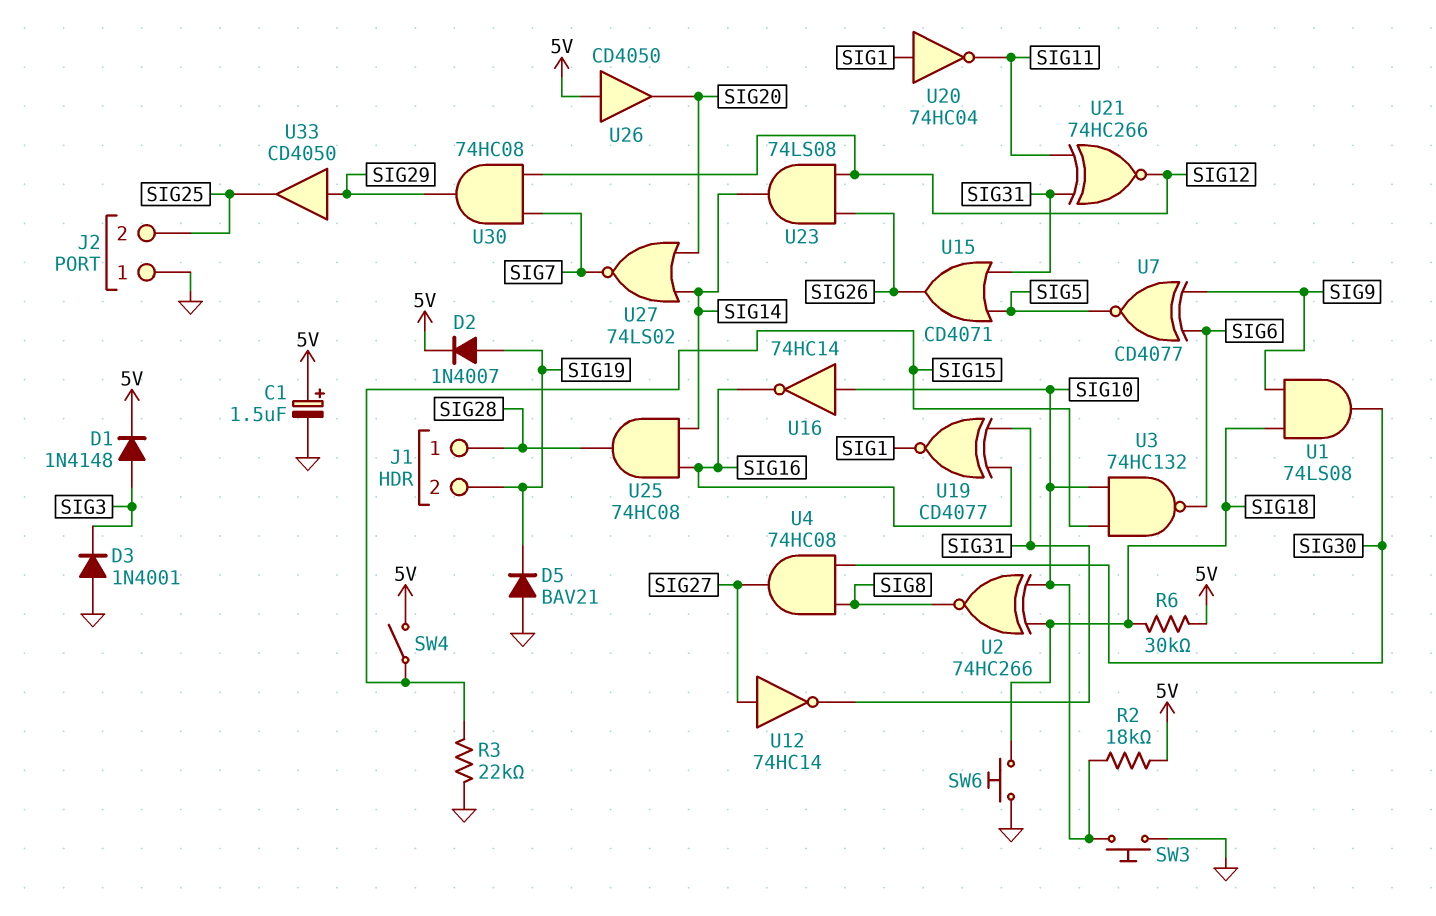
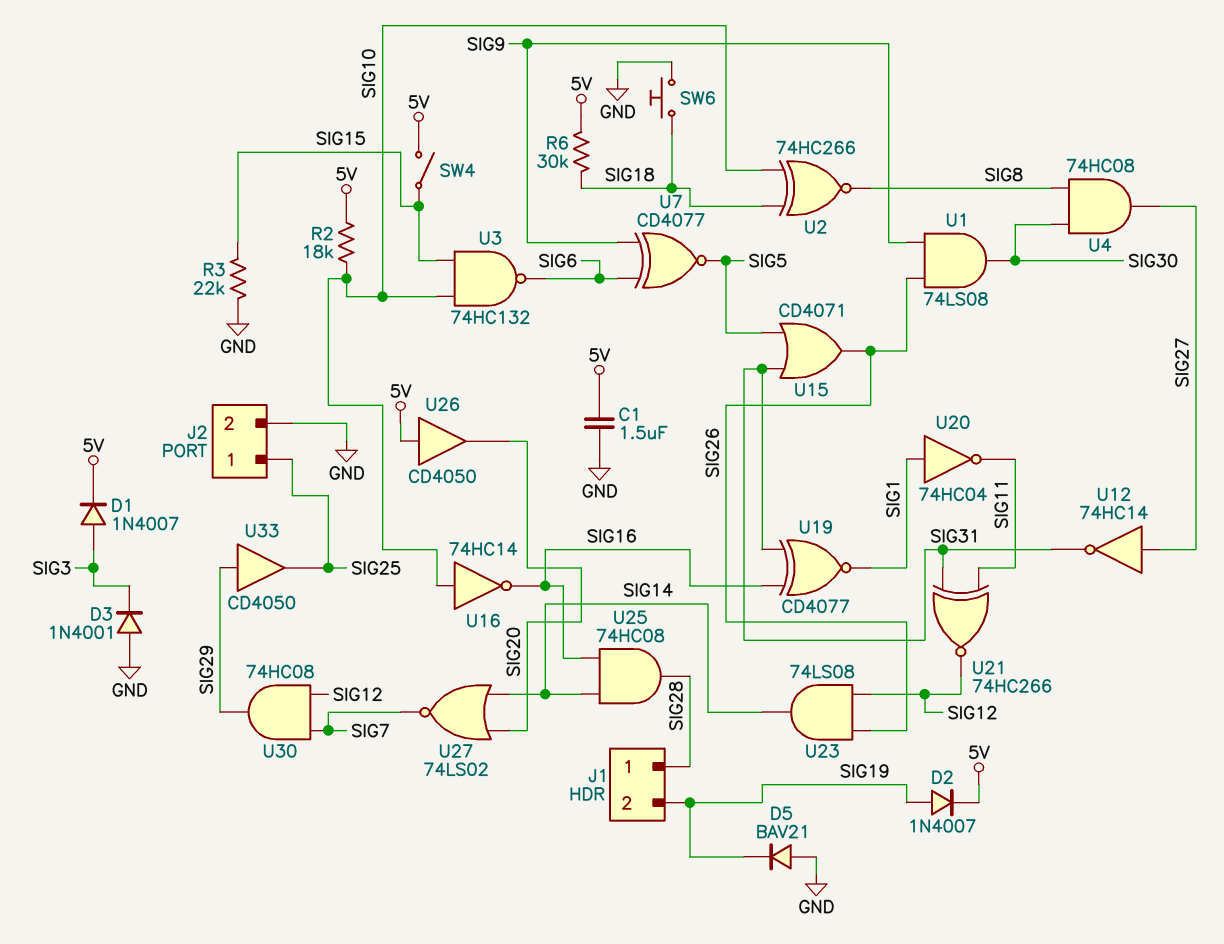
C1: 1.5uF (plus 5V, minus GND) -> 1.5uF (5V, GND)
D1: diode 1N4148 (A SIG3, K 5V) -> diode 1N4007 (A SIG3, K 5V)
J2 pin 1: GND -> SIG25
J2 pin 2: SIG25 -> GND
SW3: button (GND, SIG10) -> none
U1: AND 74LS08 (in SIG9, in SIG18, out SIG30) -> AND 74LS08 (in SIG9, in SIG26, out SIG30)

